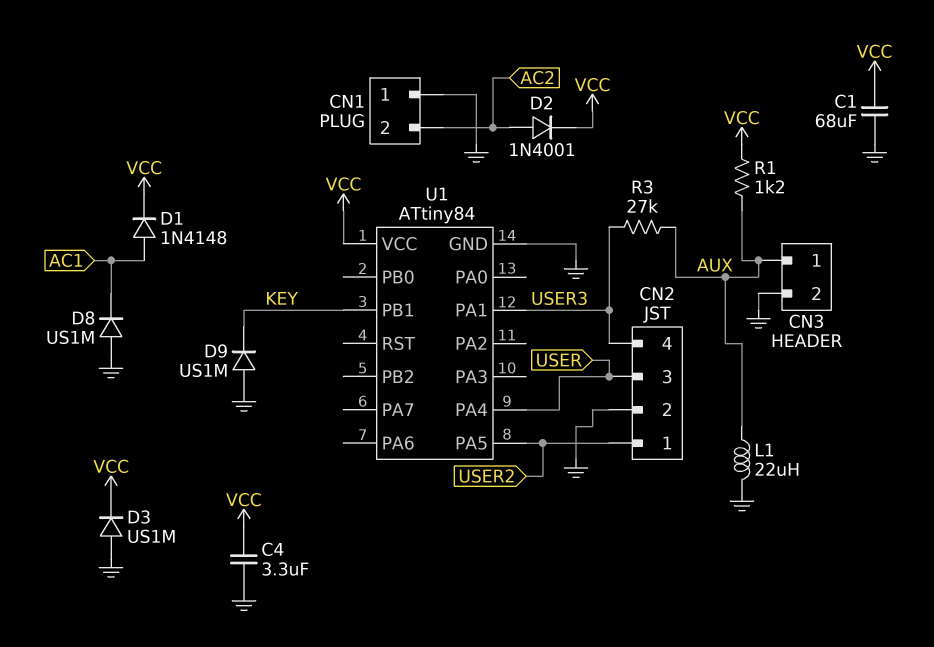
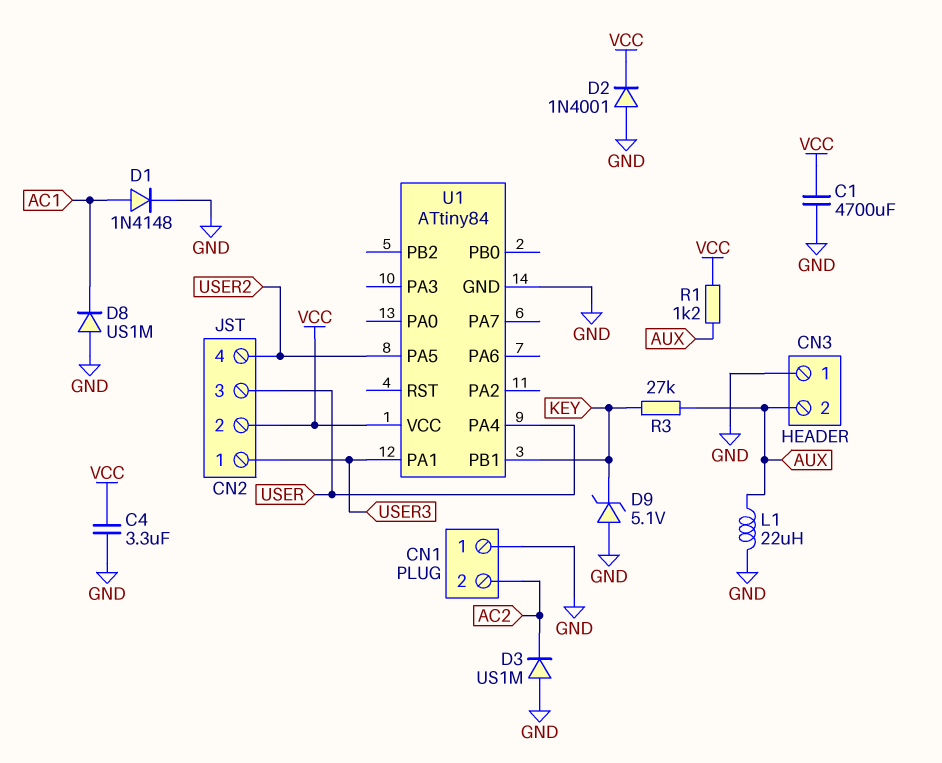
C1: 68uF (GND, VCC) -> 4700uF (GND, VCC)
CN2 pin 1: USER2 -> USER3
CN2 pin 2: GND -> VCC
CN2 pin 4: USER3 -> USER2
CN3 pin 1: AUX -> GND
CN3 pin 2: GND -> AUX
D1: diode 1N4148 (A AC1, K VCC) -> diode 1N4148 (A AC1, K GND)
D2: diode 1N4001 (A AC2, K VCC) -> diode 1N4001 (A GND, K VCC)
D3: diode US1M (A GND, K VCC) -> diode US1M (A GND, K AC2)
D9: diode US1M (A GND, K KEY) -> zener 5.1V (A GND, K KEY)
R3: 27k (AUX, USER3) -> 27k (AUX, KEY)

